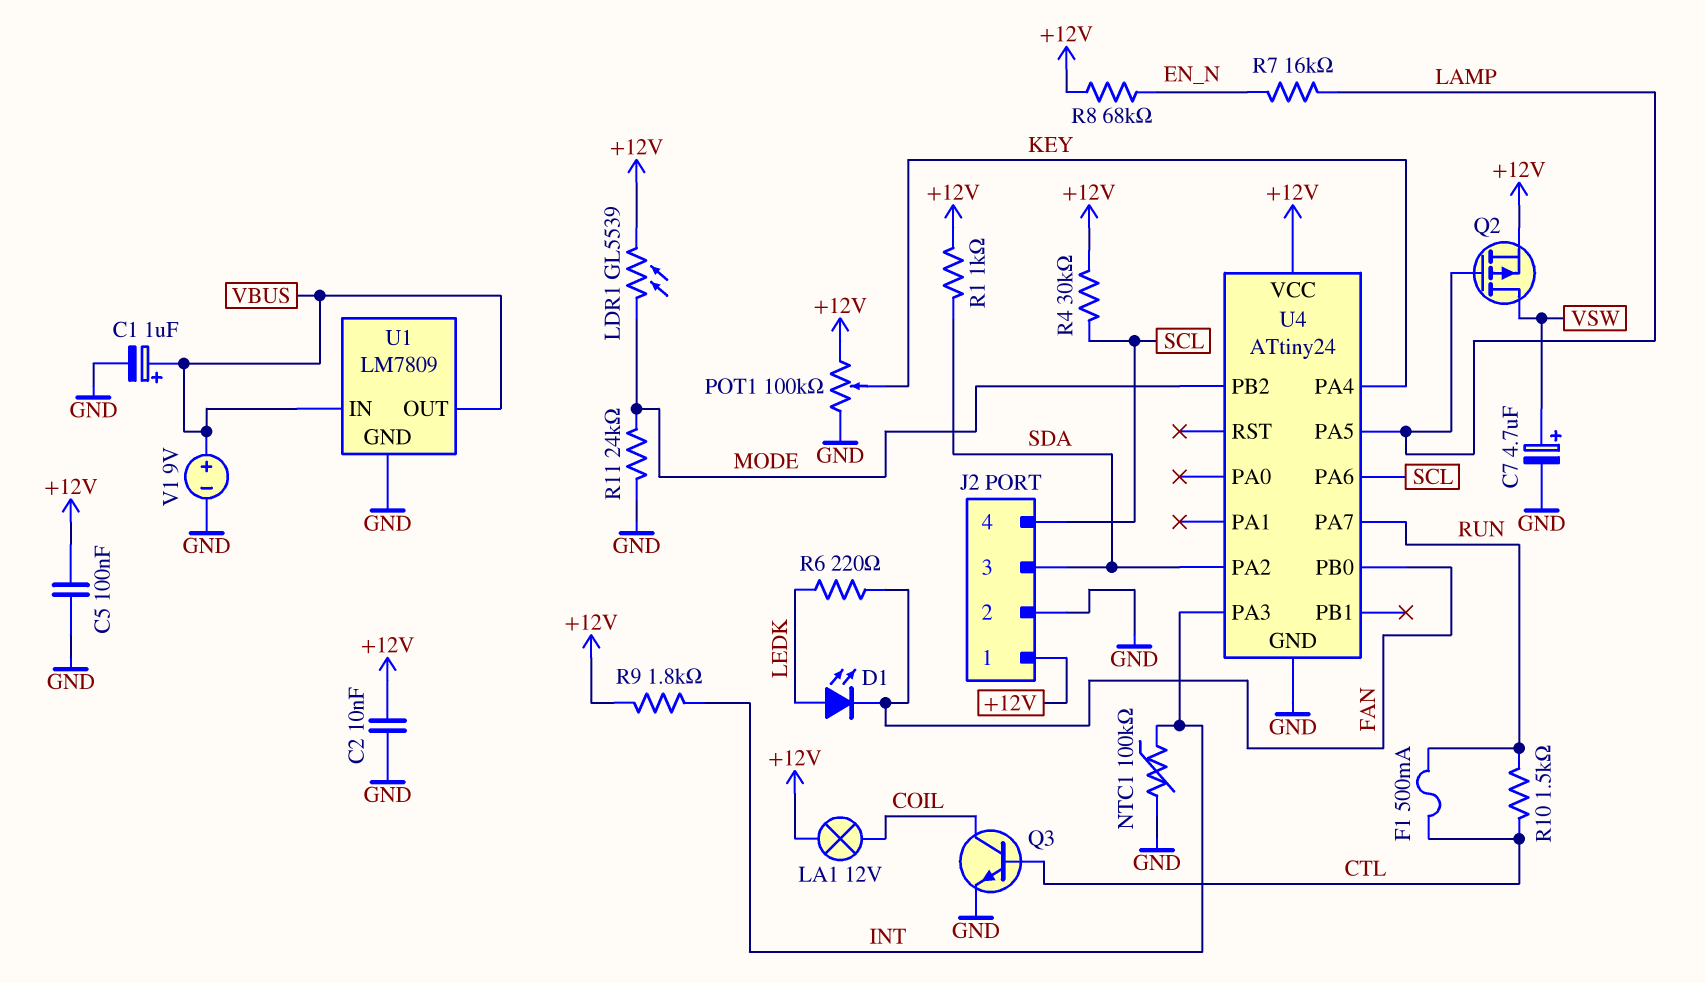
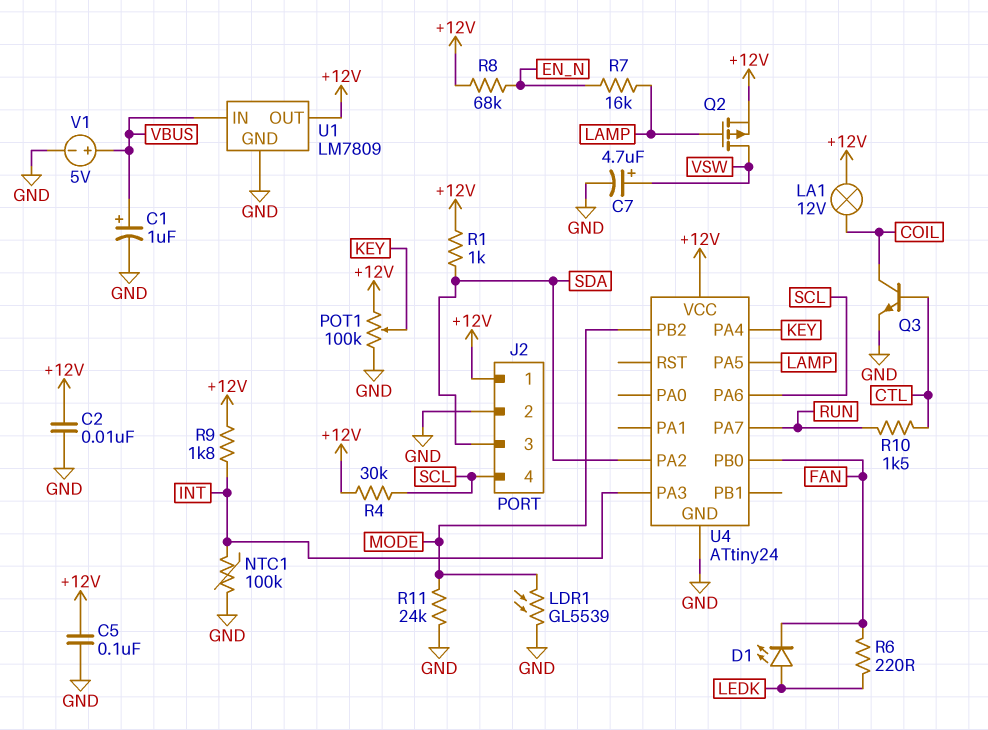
F1: 500mA (CTL, RUN) -> none
LDR1: GL5539 (+12V, MODE) -> GL5539 (GND, MODE)
U1 pin OUT: VBUS -> +12V
V1: 9V (plus VBUS, minus GND) -> 5V (plus VBUS, minus GND)

